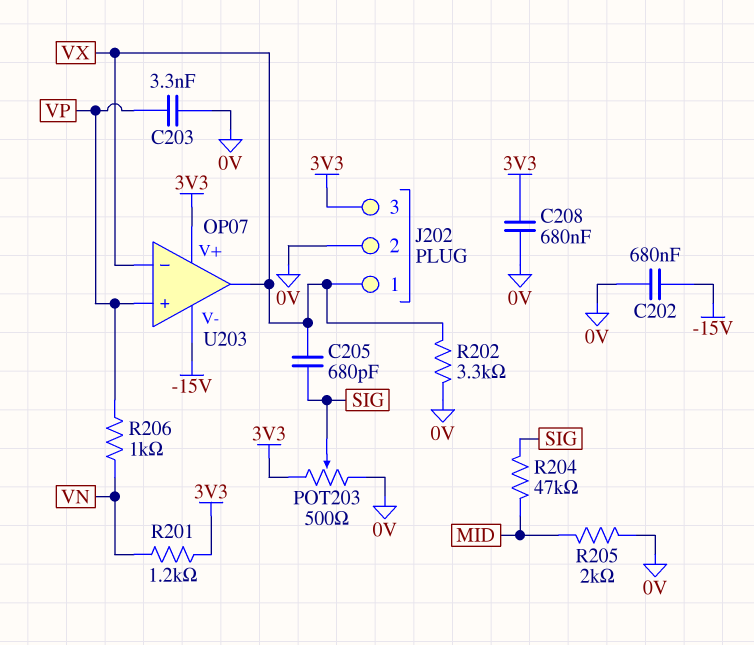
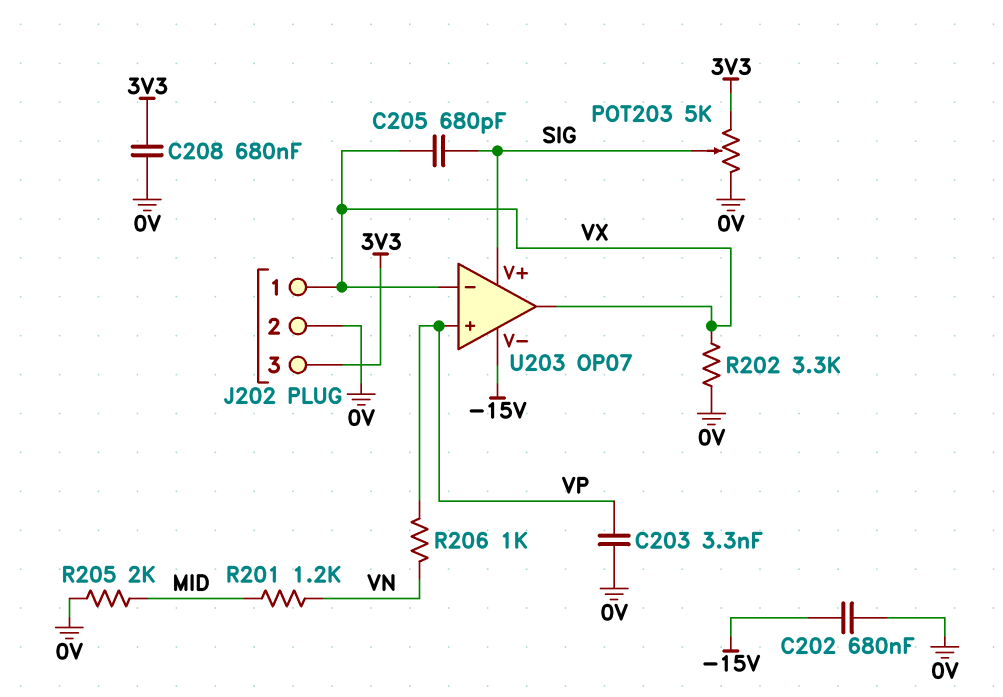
POT203: 500 (0V, 3V3, wiper SIG) -> 5k (0V, 3V3, wiper SIG)
R201: 1.2k (3V3, VN) -> 1.2k (MID, VN)
R204: 47k (MID, SIG) -> none
U203 pin V+: 3V3 -> SIG

